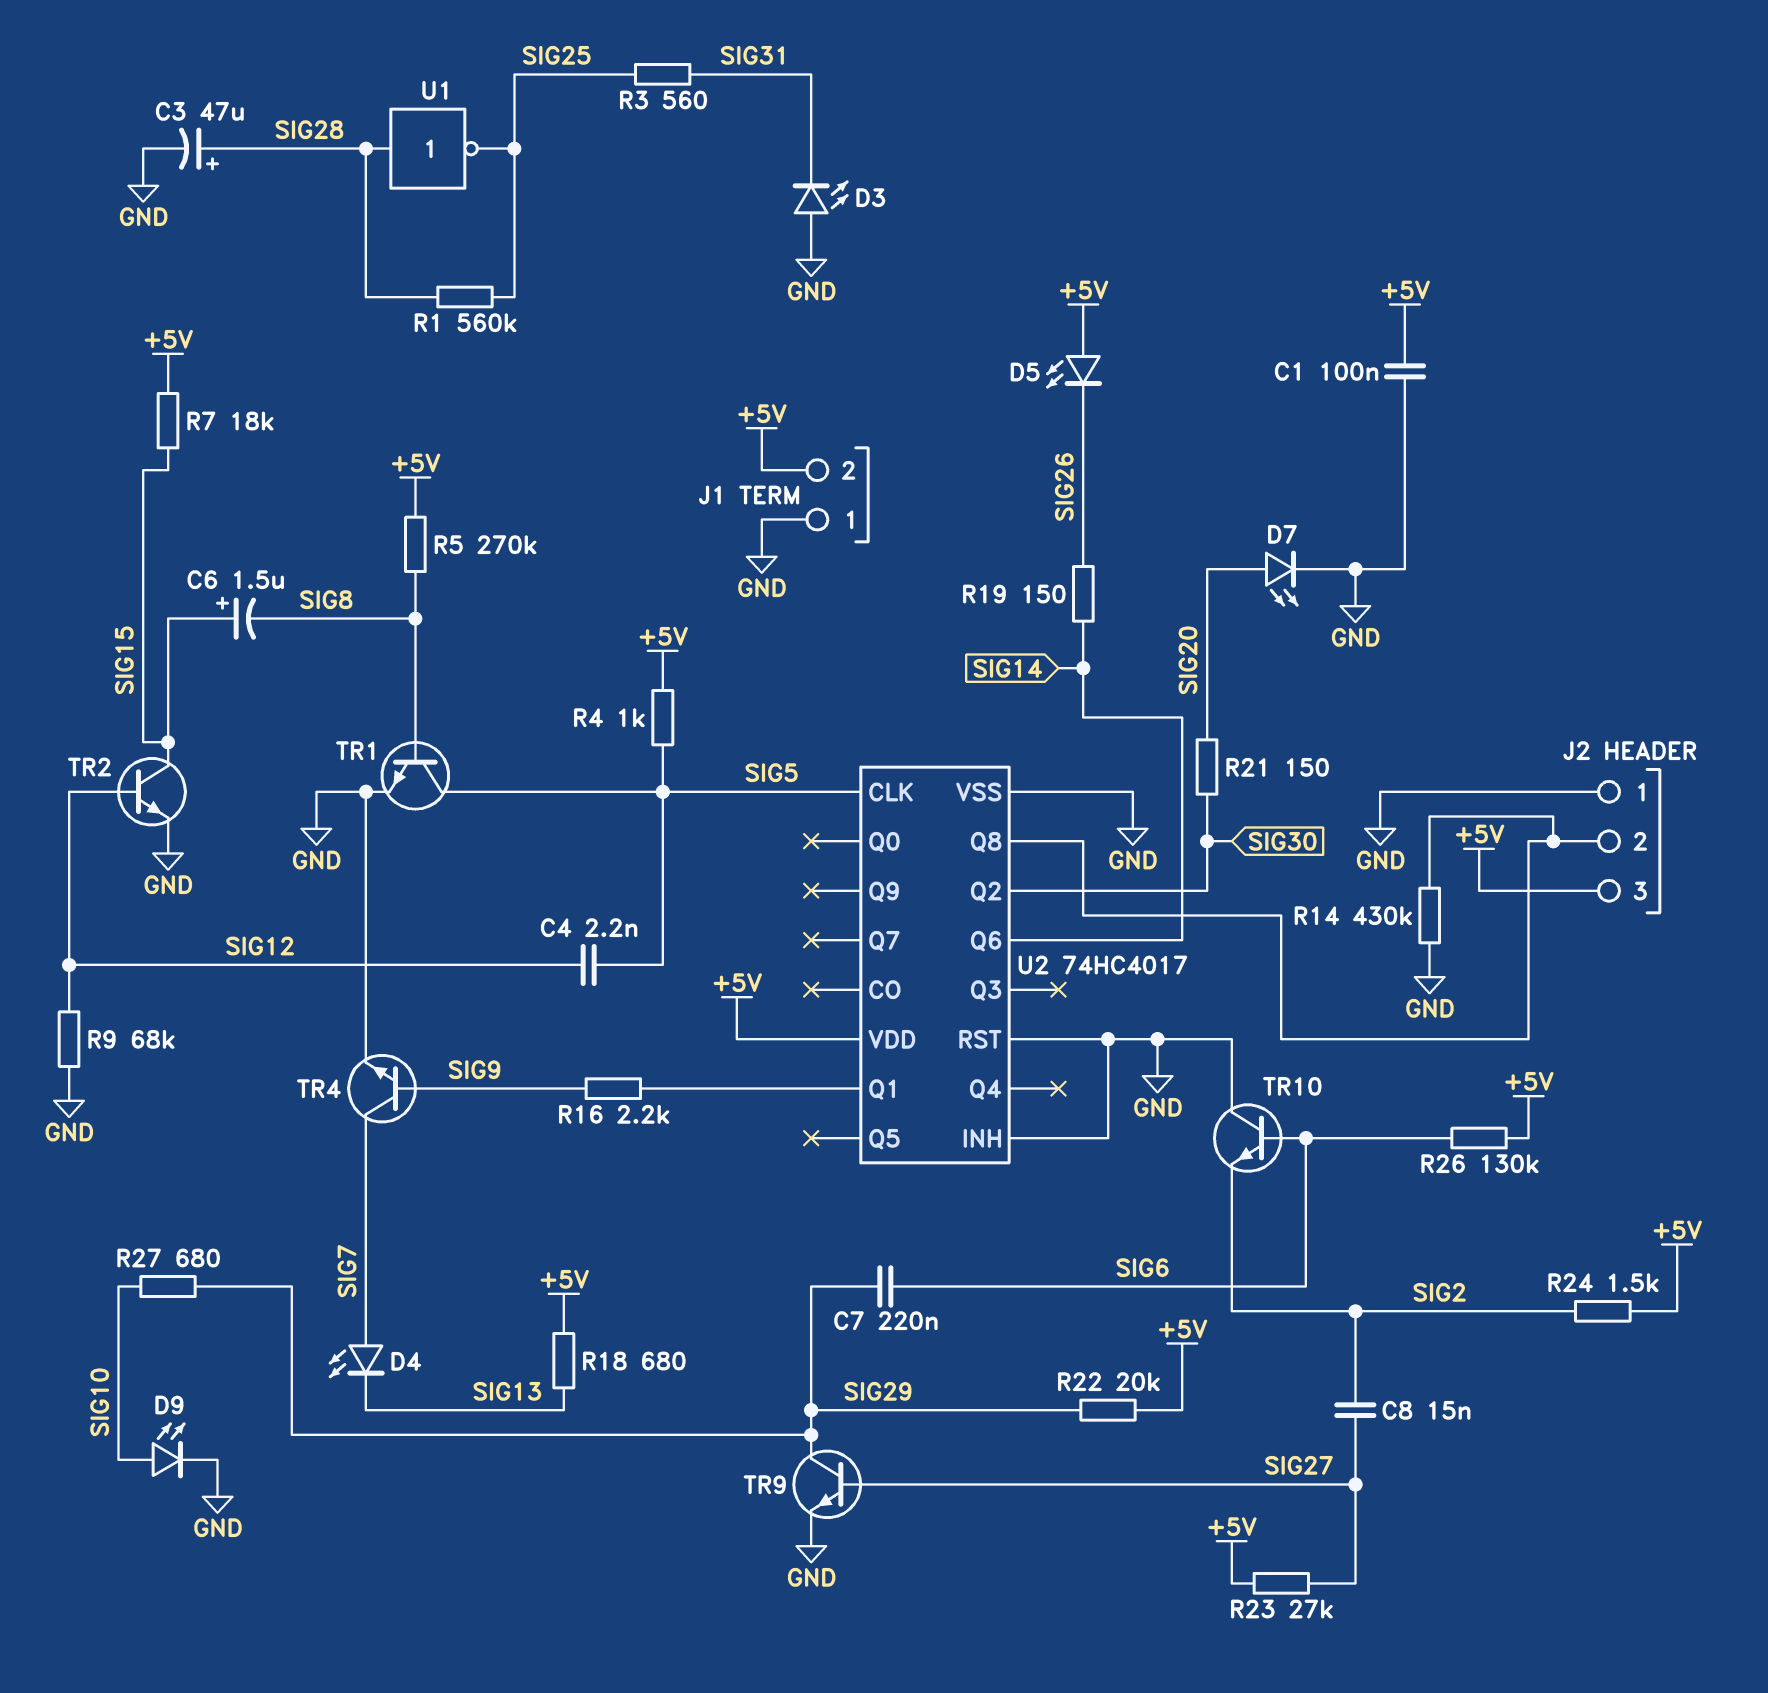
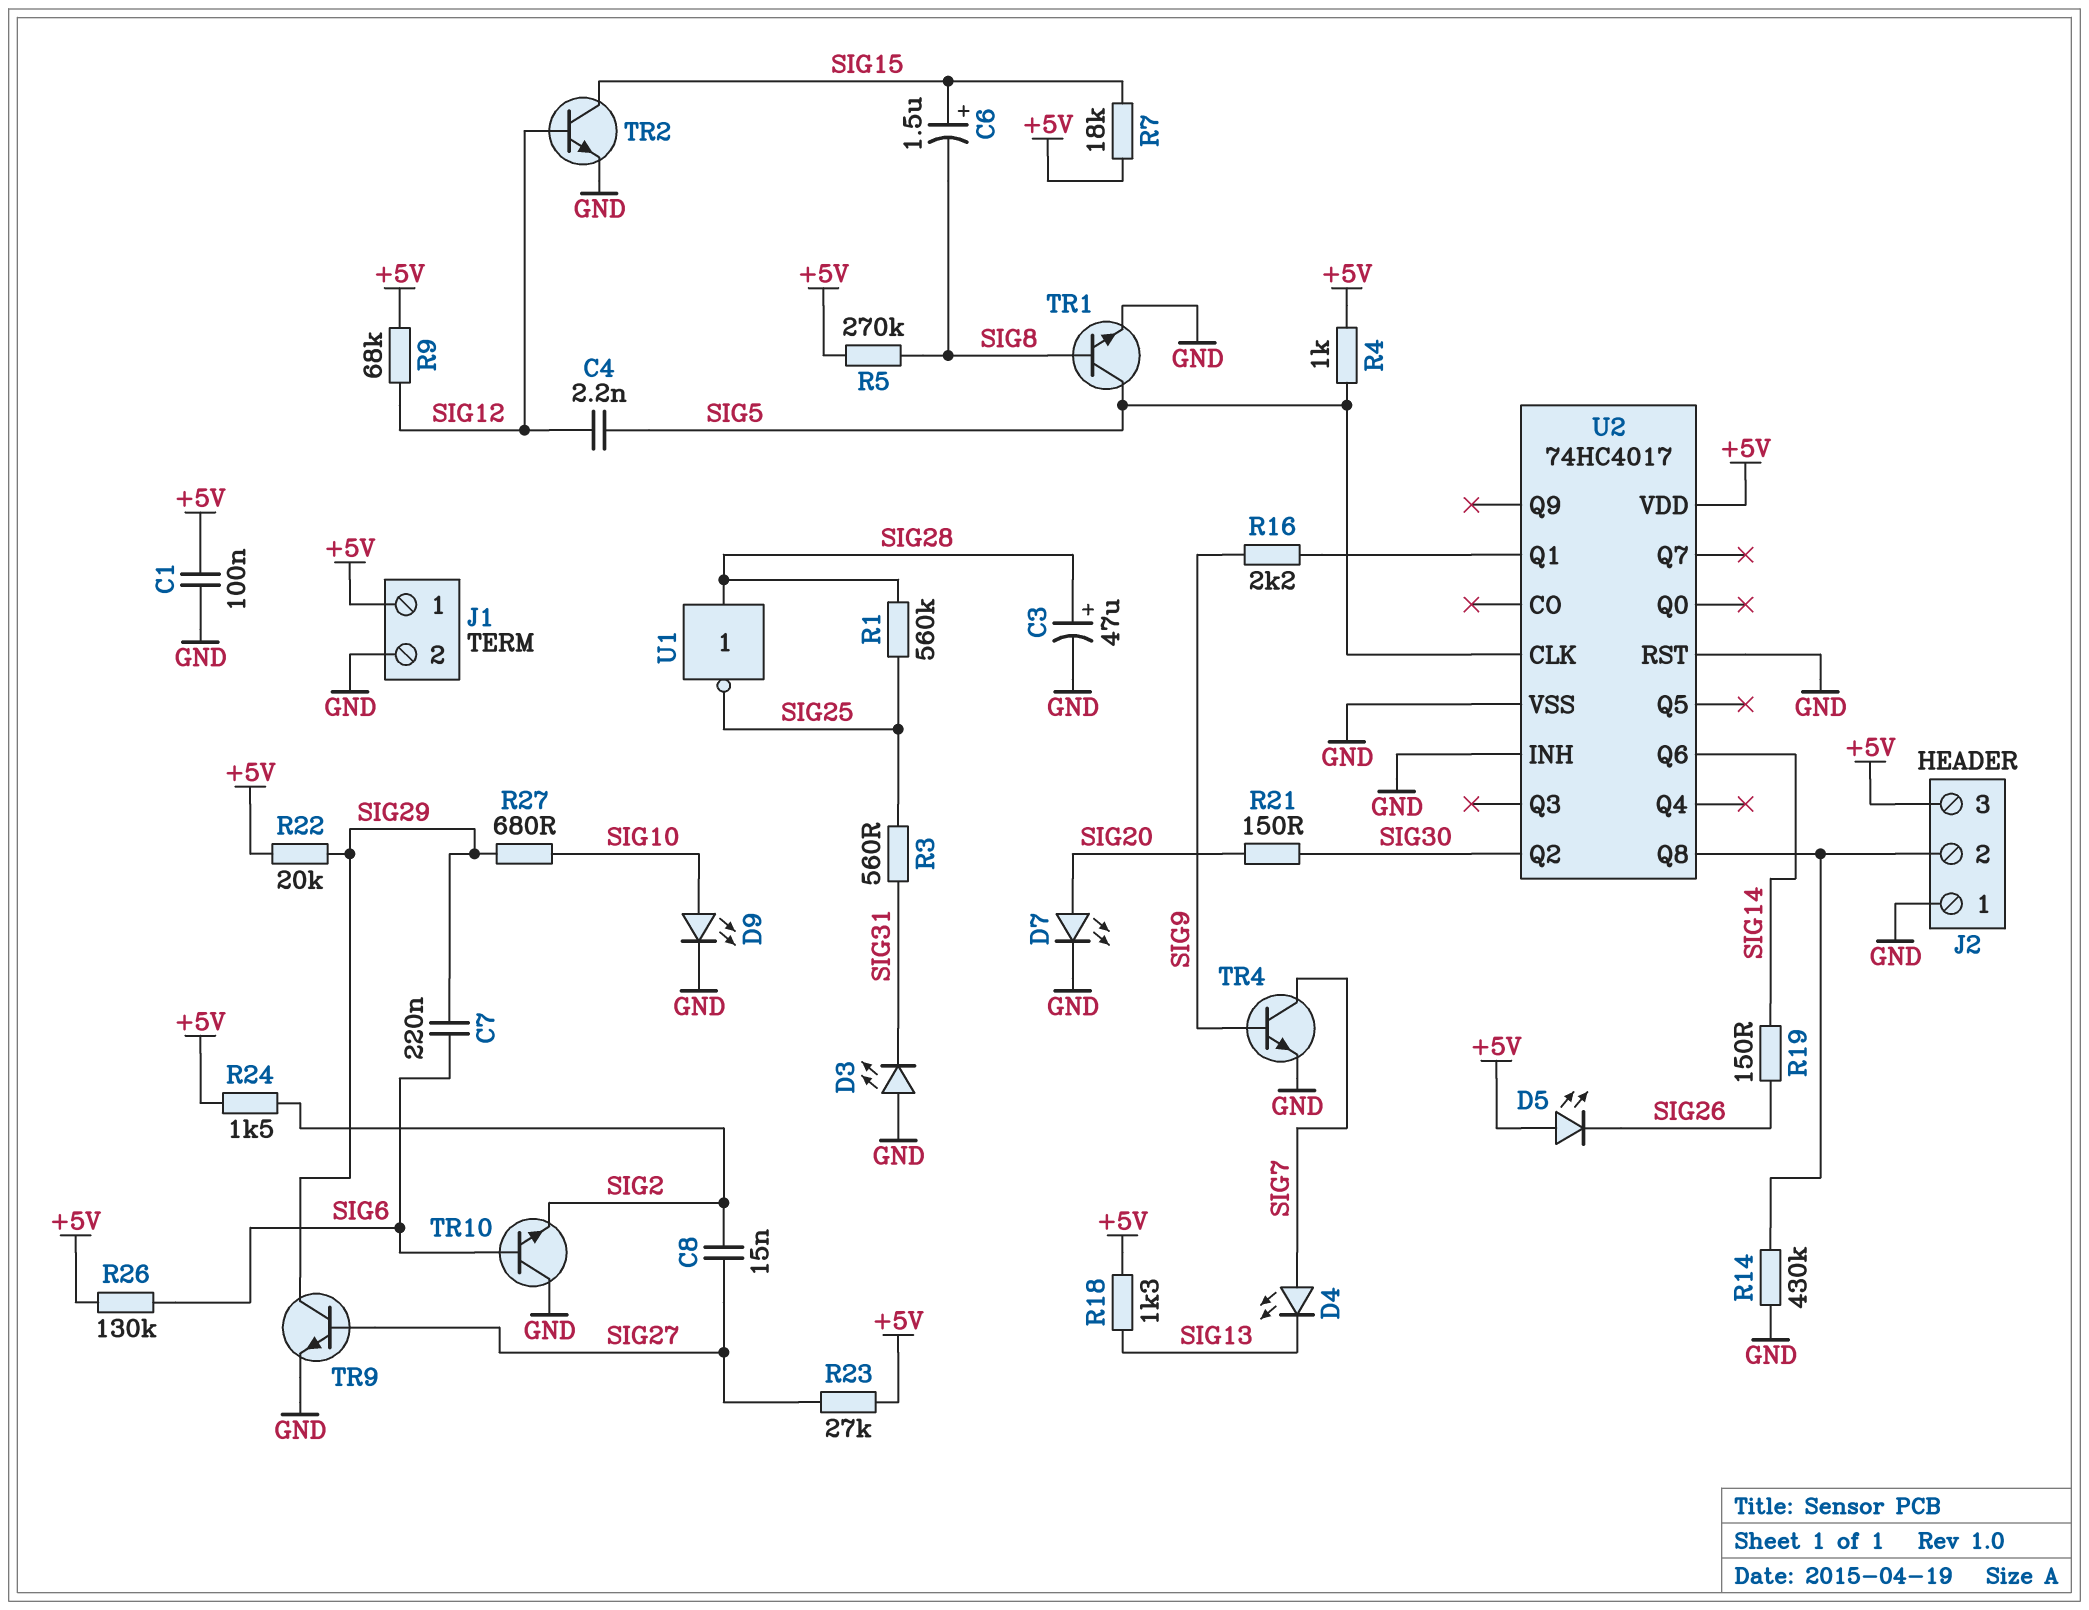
J1 pin 1: GND -> +5V
J1 pin 2: +5V -> GND
R9: 68k (GND, SIG12) -> 68k (+5V, SIG12)
R18: 680 (+5V, SIG13) -> 1.3k (+5V, SIG13)

